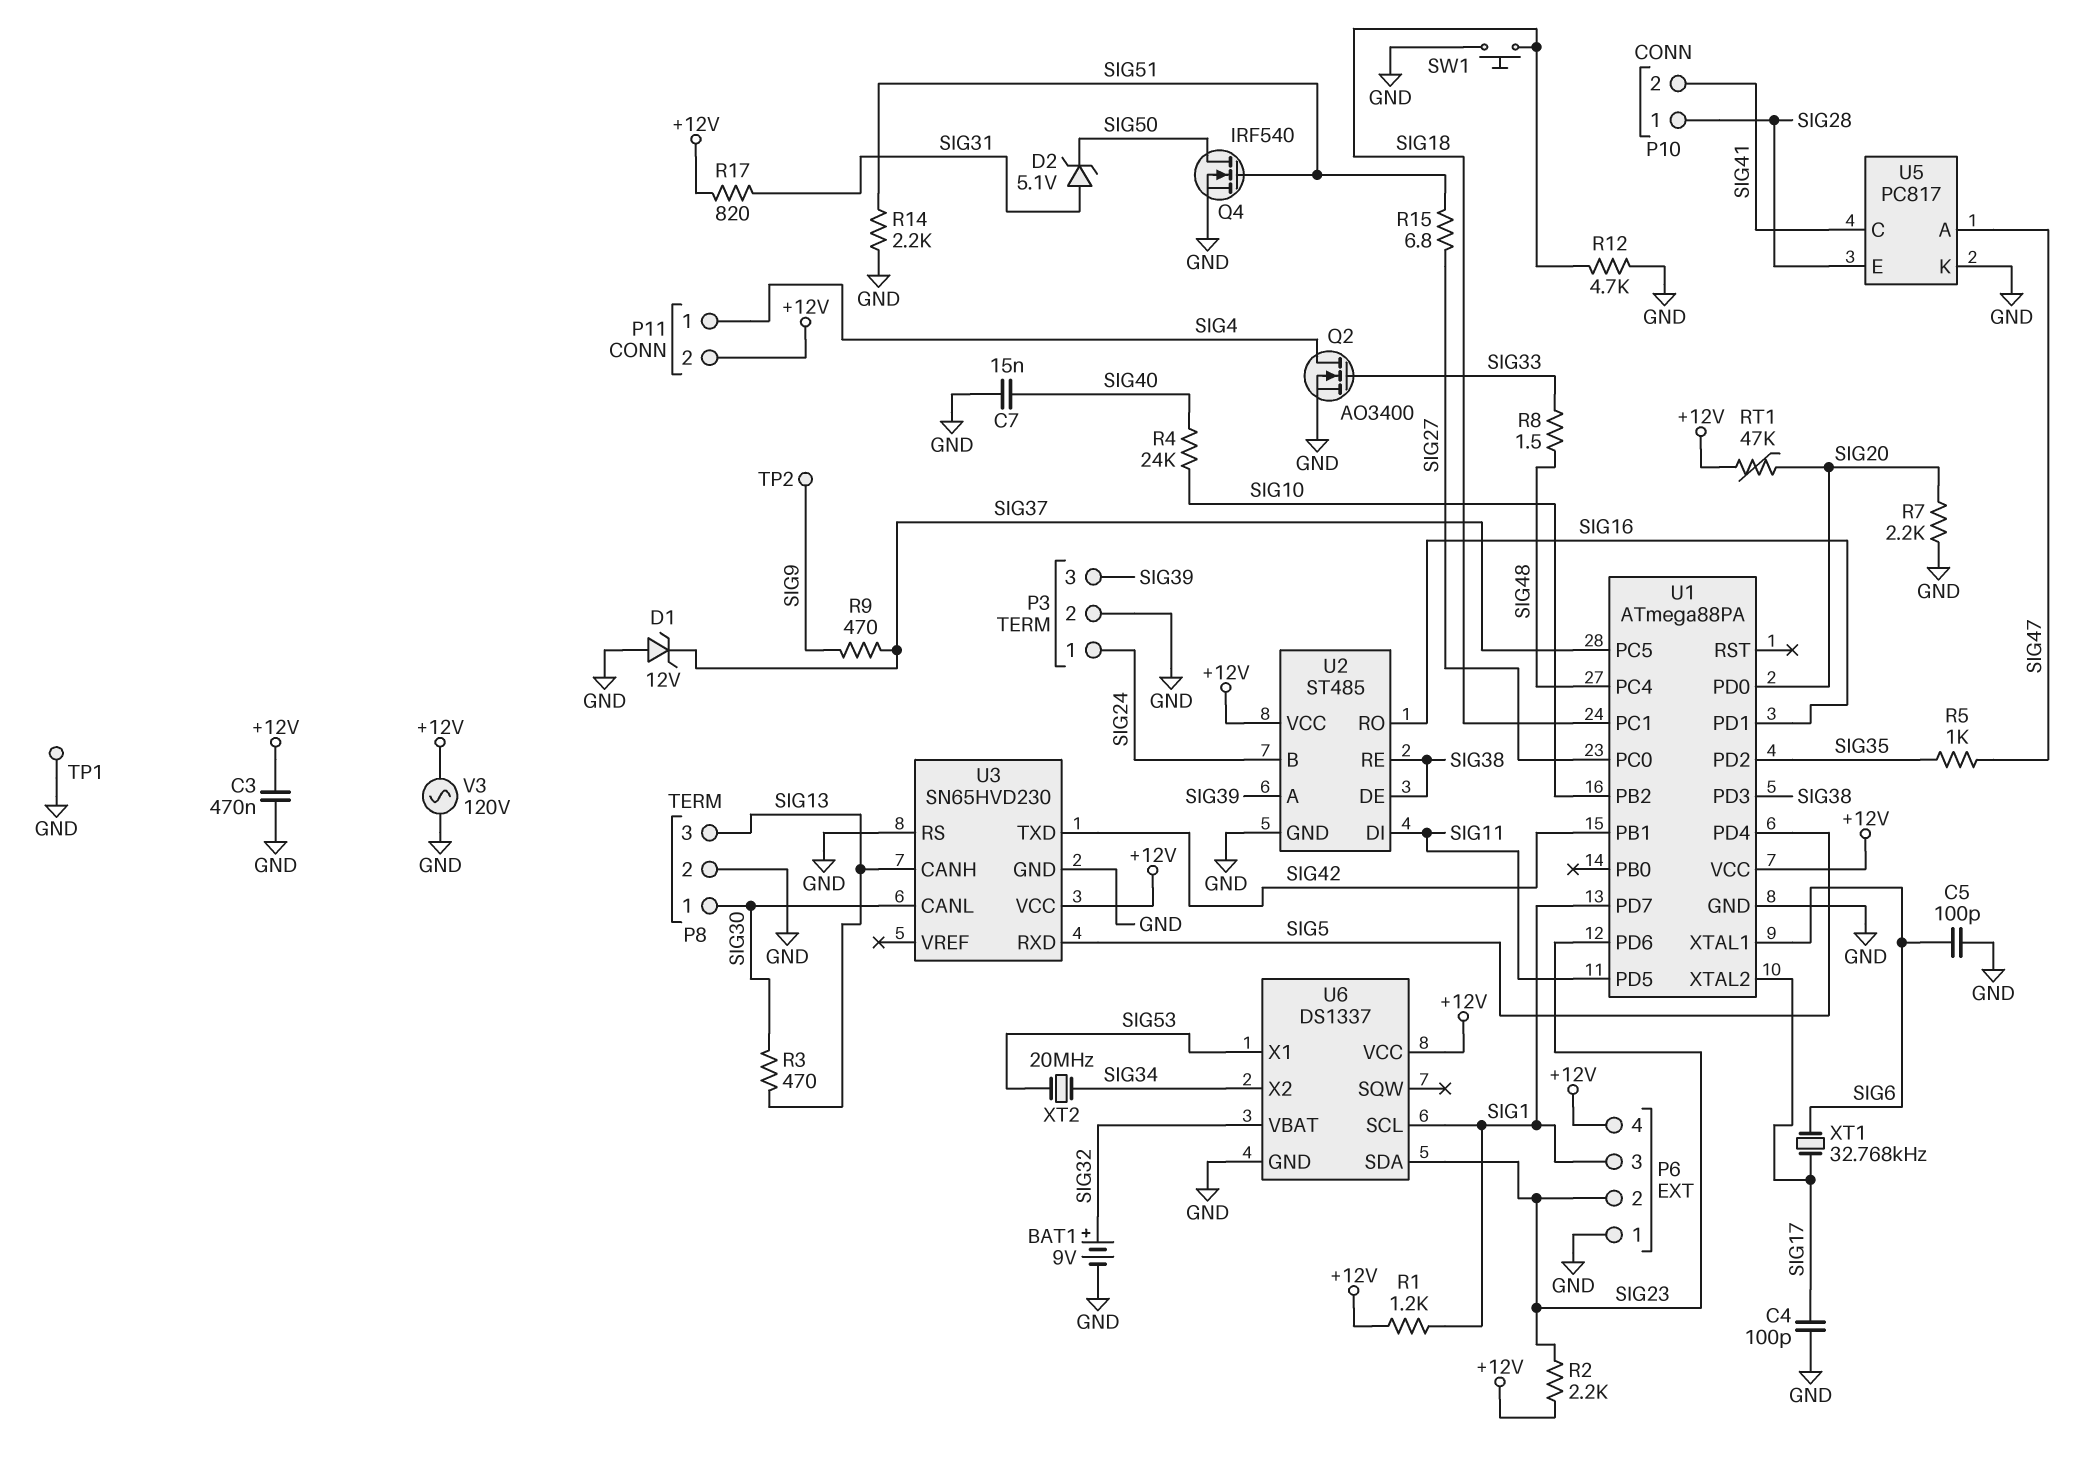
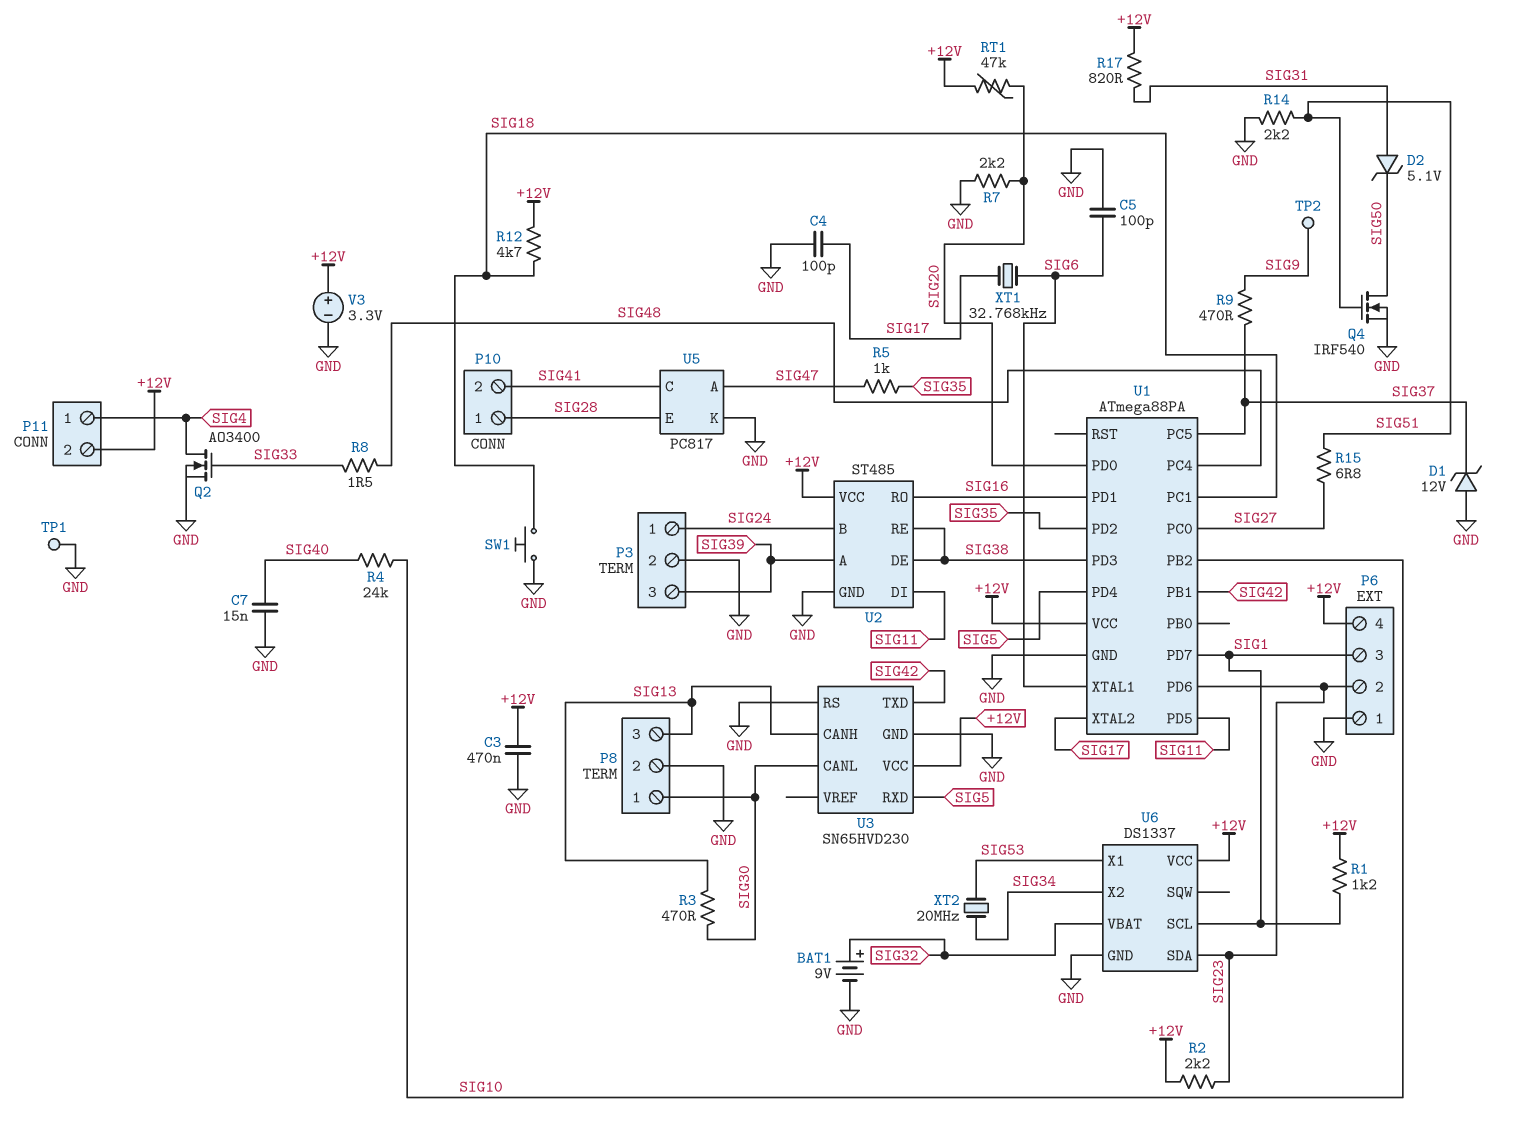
R12: 4.7k (GND, SIG18) -> 4.7k (+12V, SIG18)
V3: AC 120V (+12V, GND) -> 3.3V (plus +12V, minus GND)

